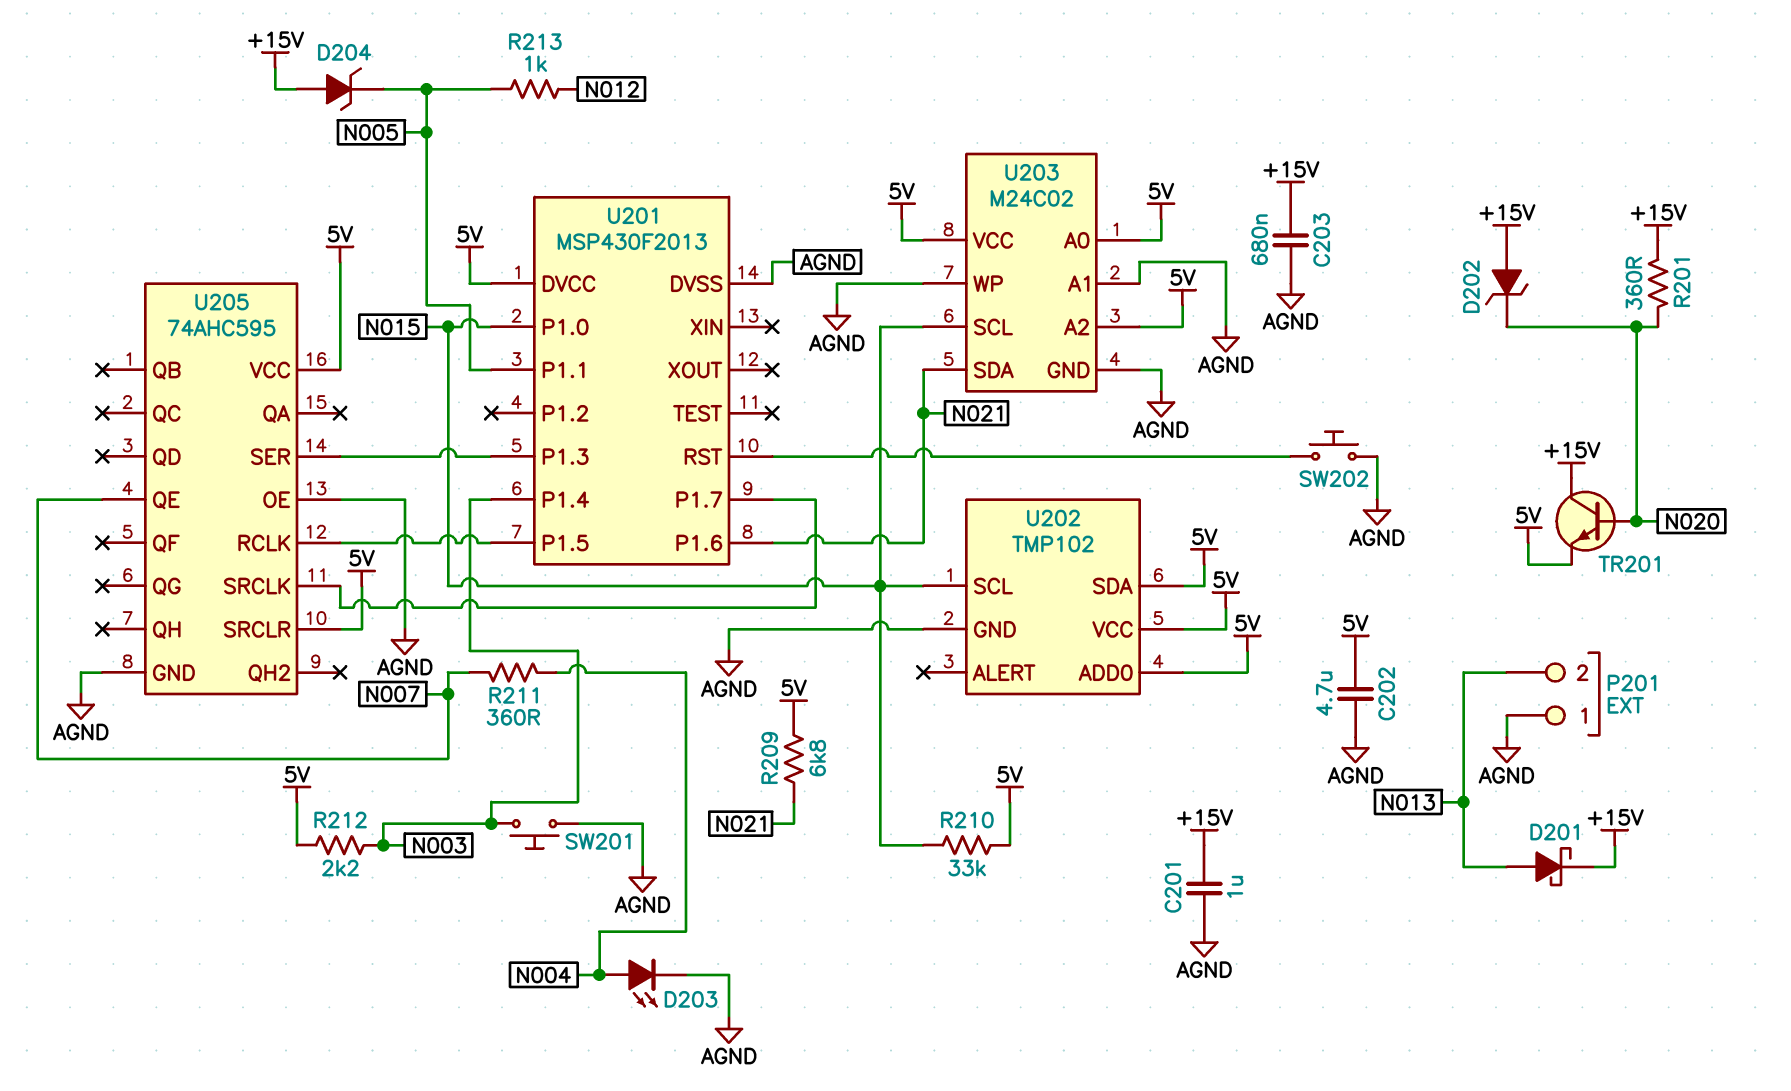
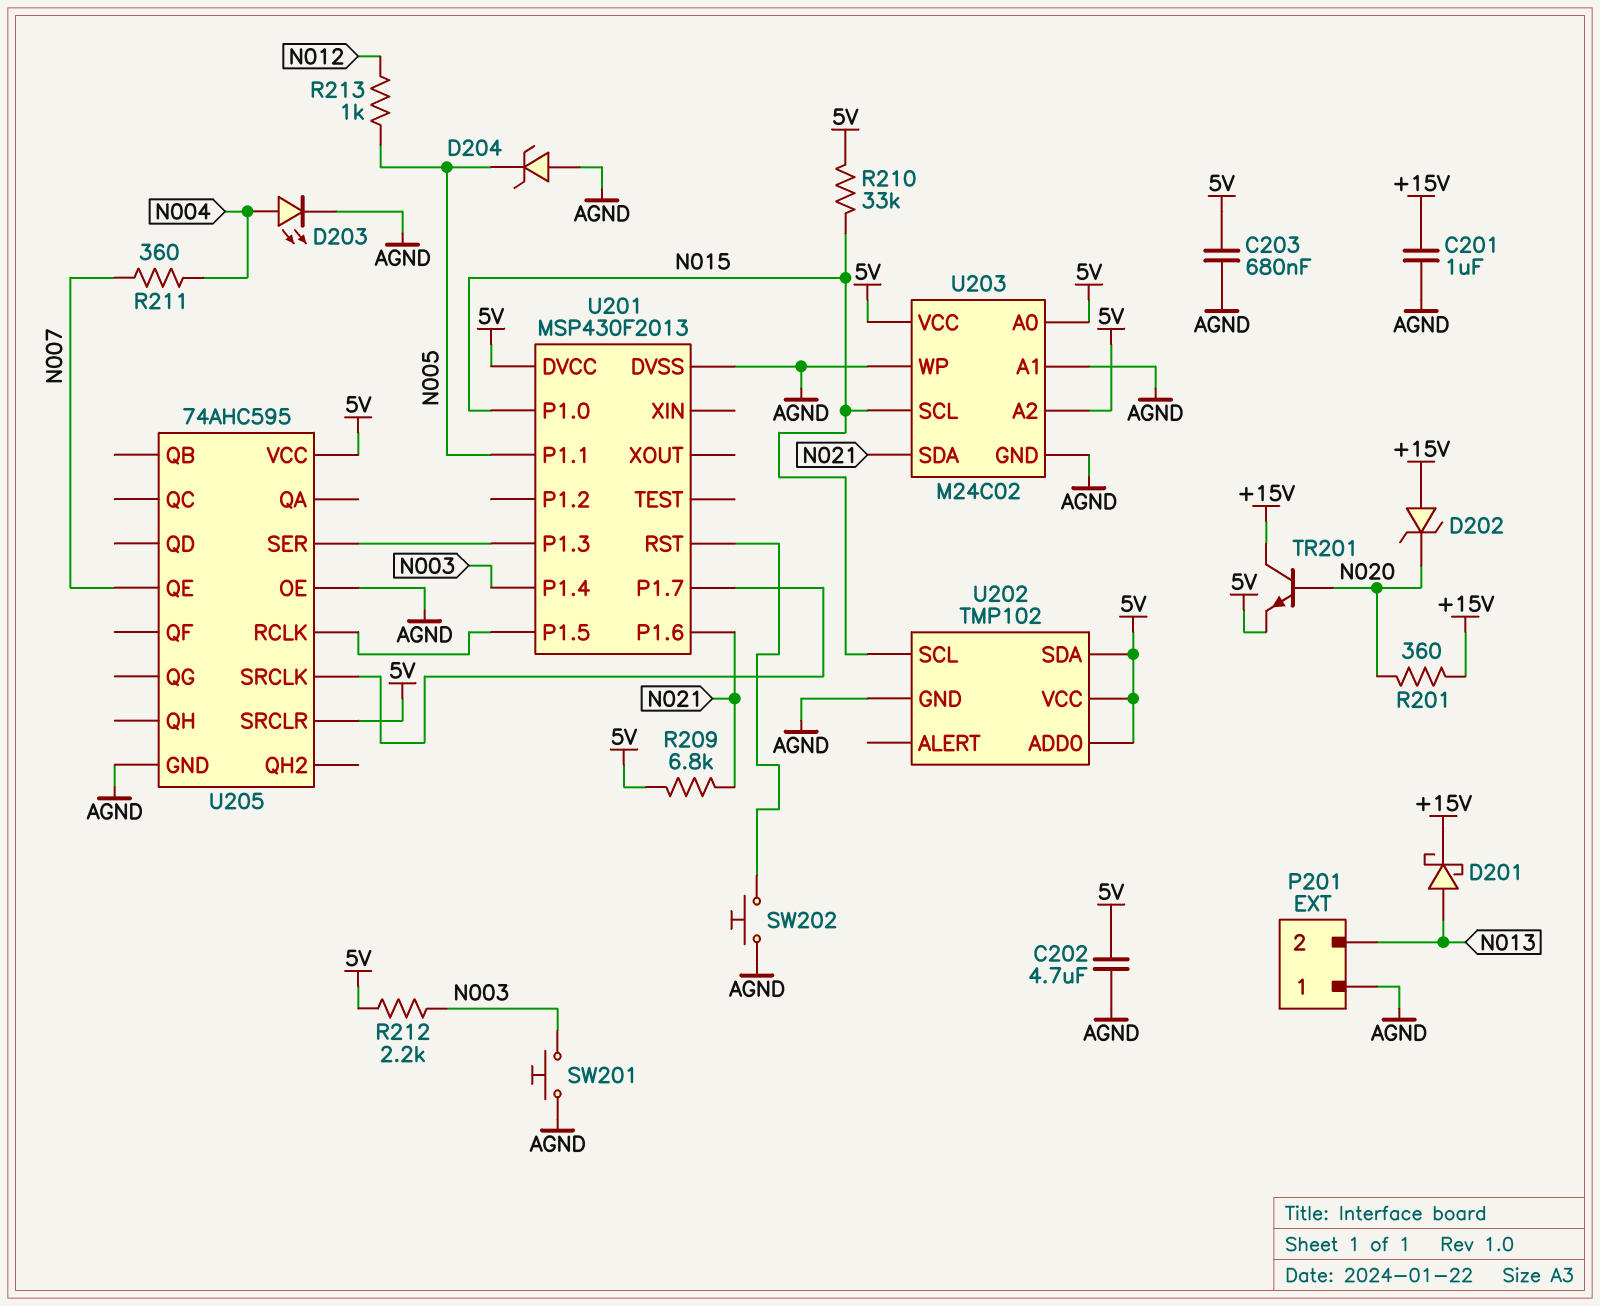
C203: 680nF (+15V, AGND) -> 680nF (5V, AGND)
D204: zener (A +15V, K N005) -> zener (A AGND, K N005)

